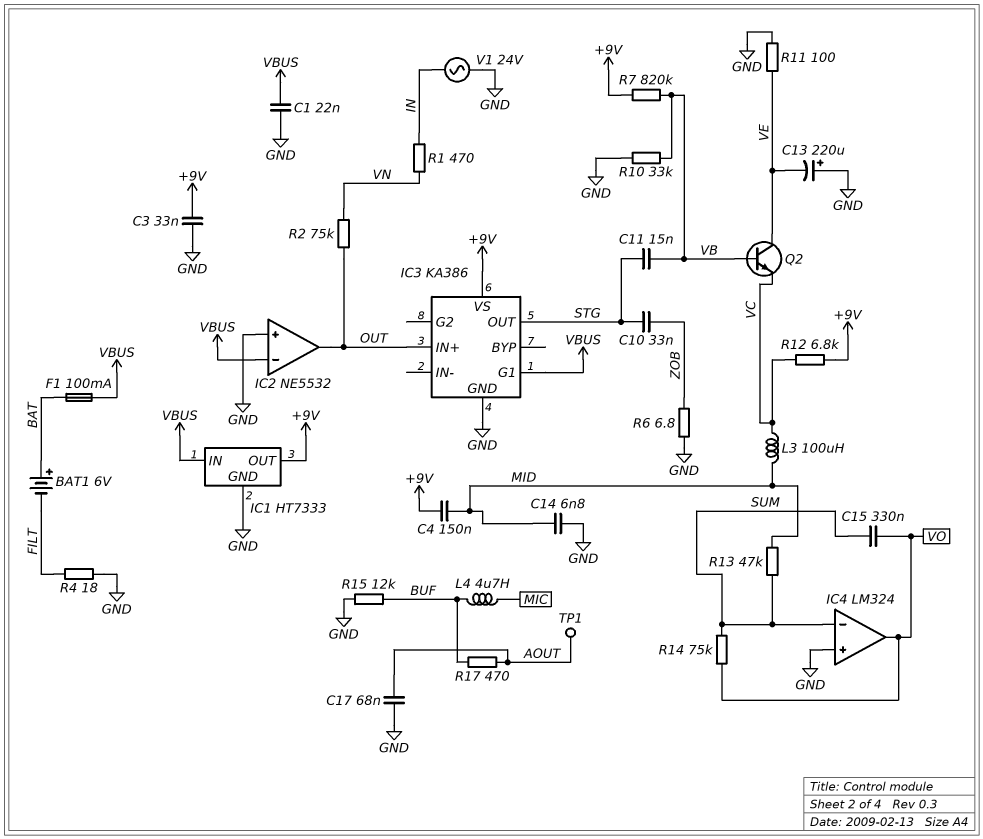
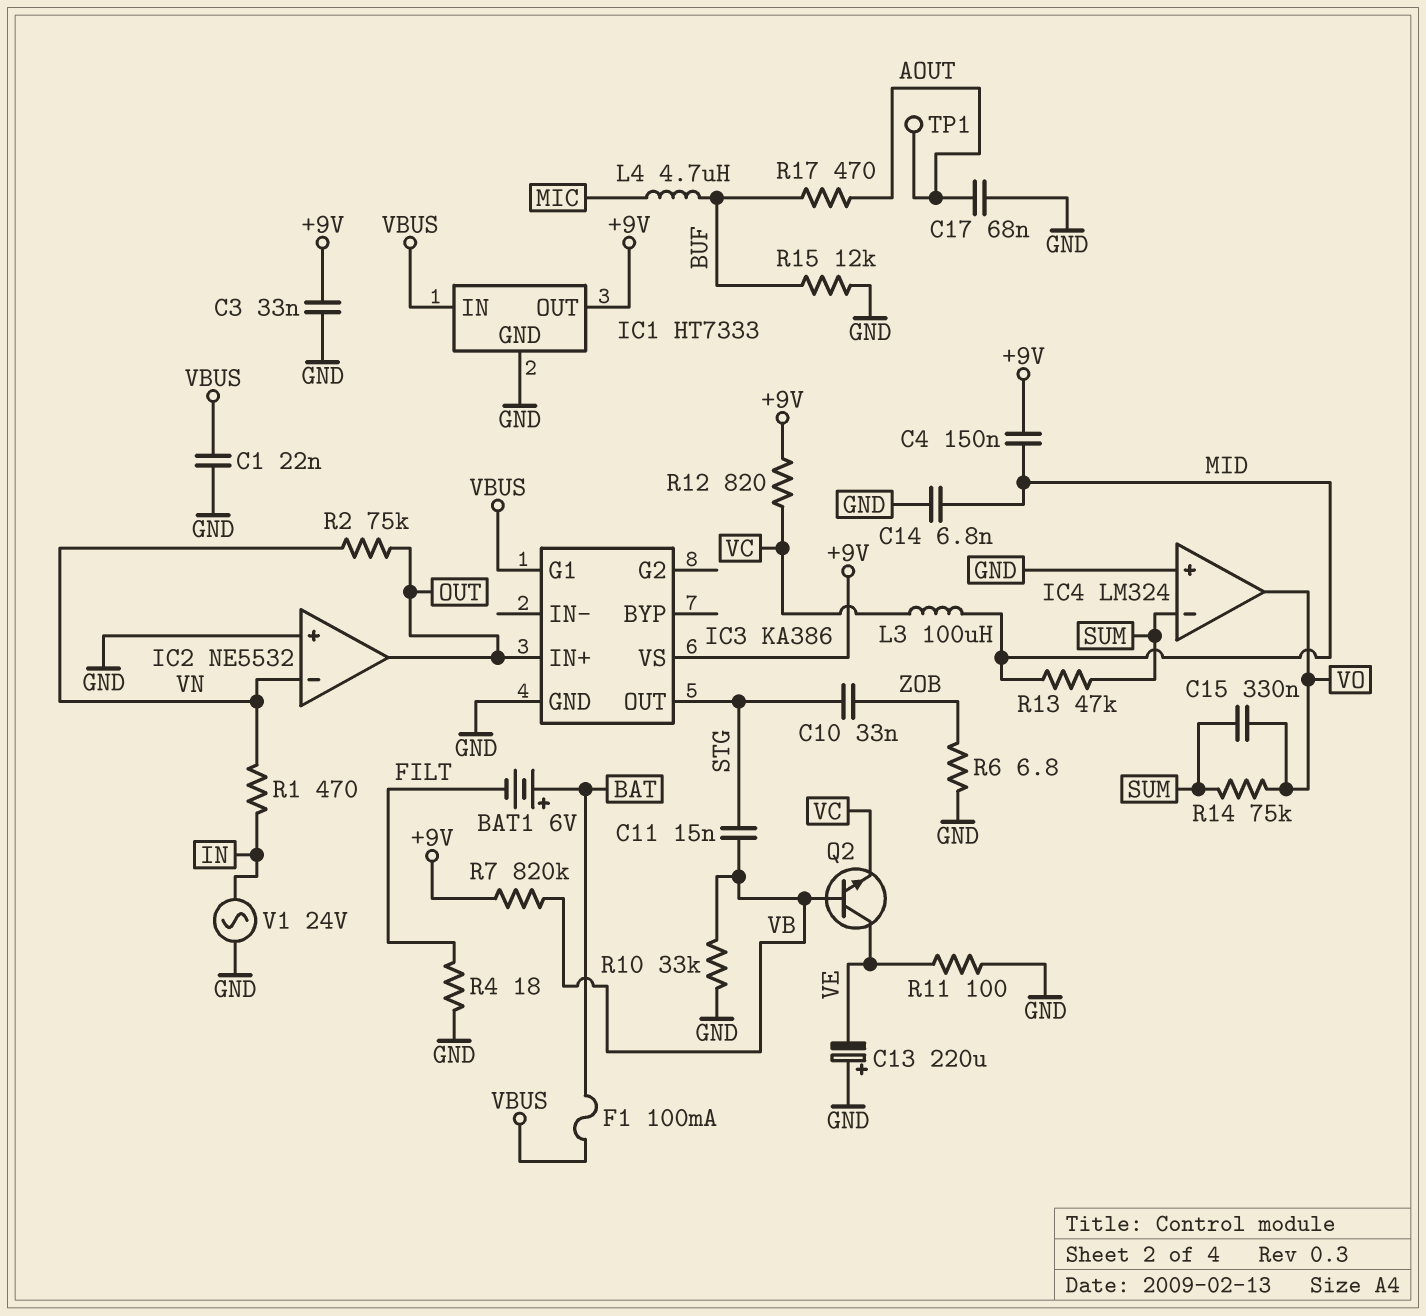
IC2 pin in-: VBUS -> VN
R12: 6.8k (+9V, VC) -> 820 (+9V, VC)

